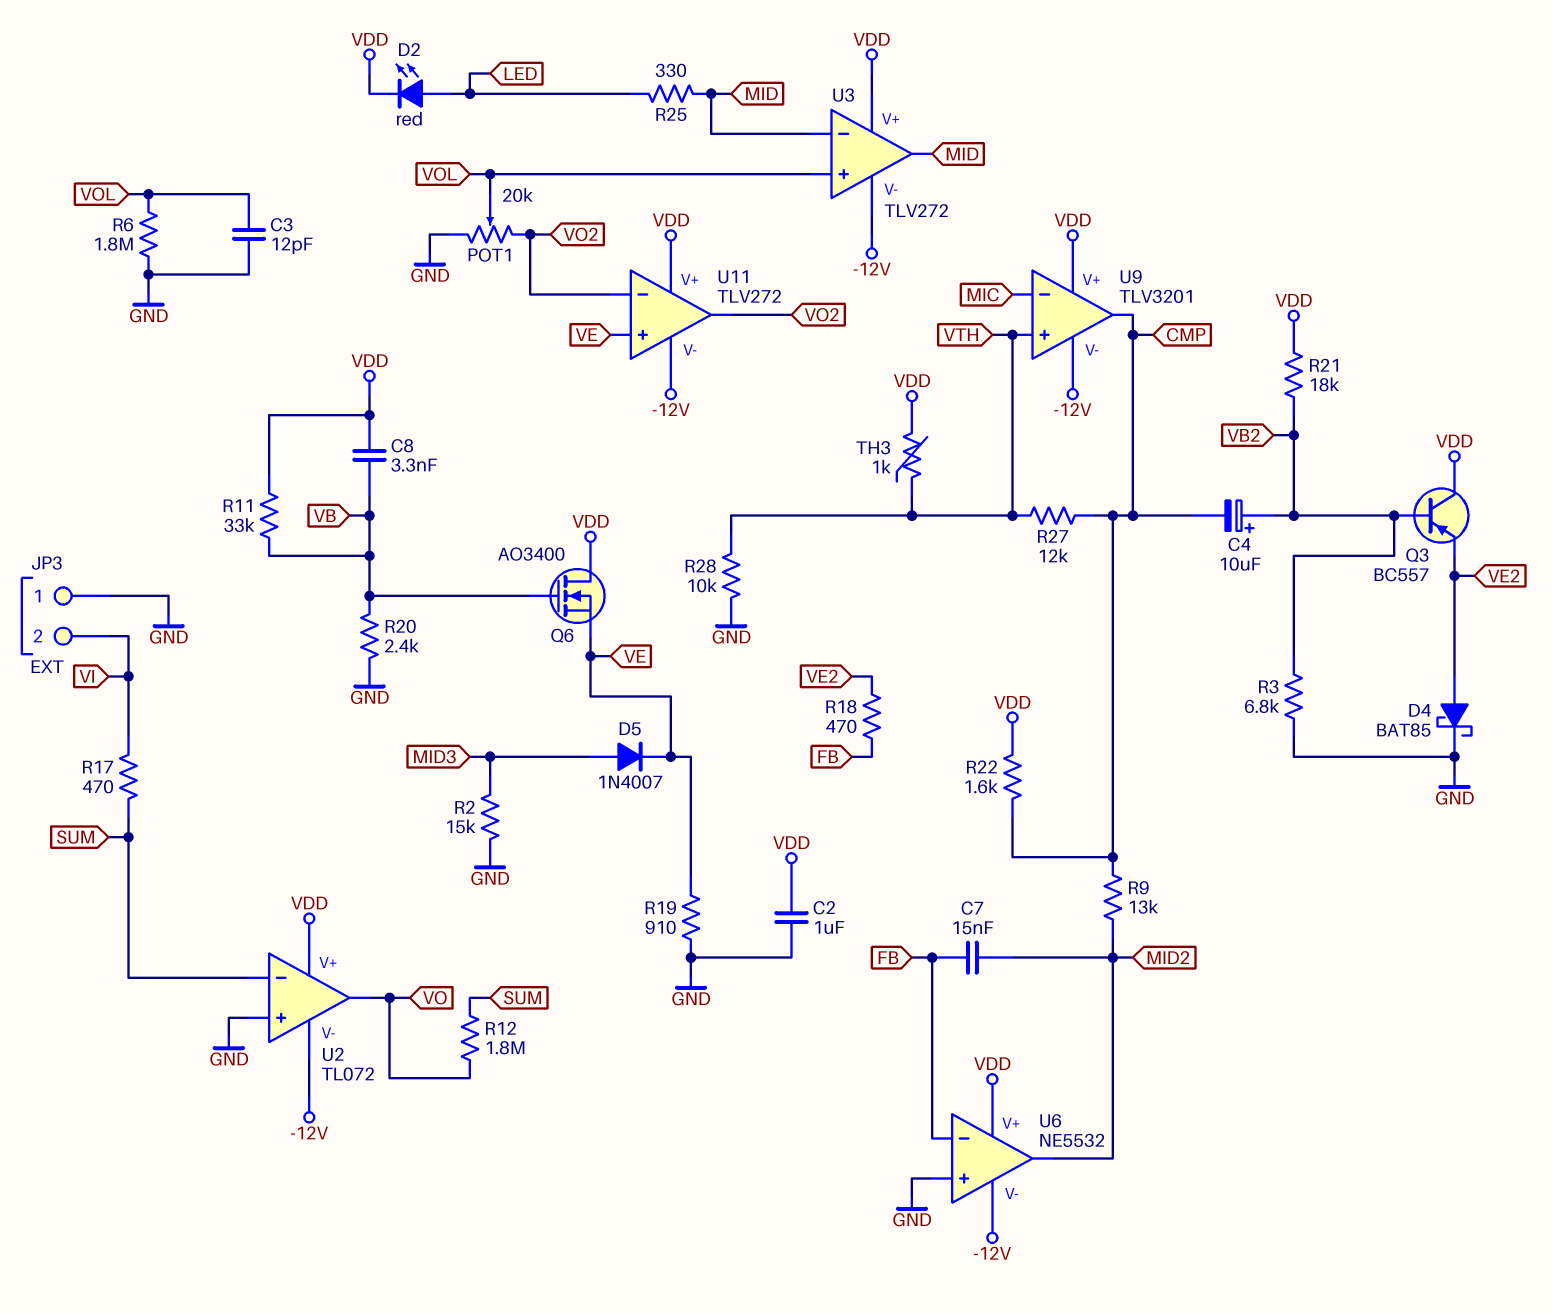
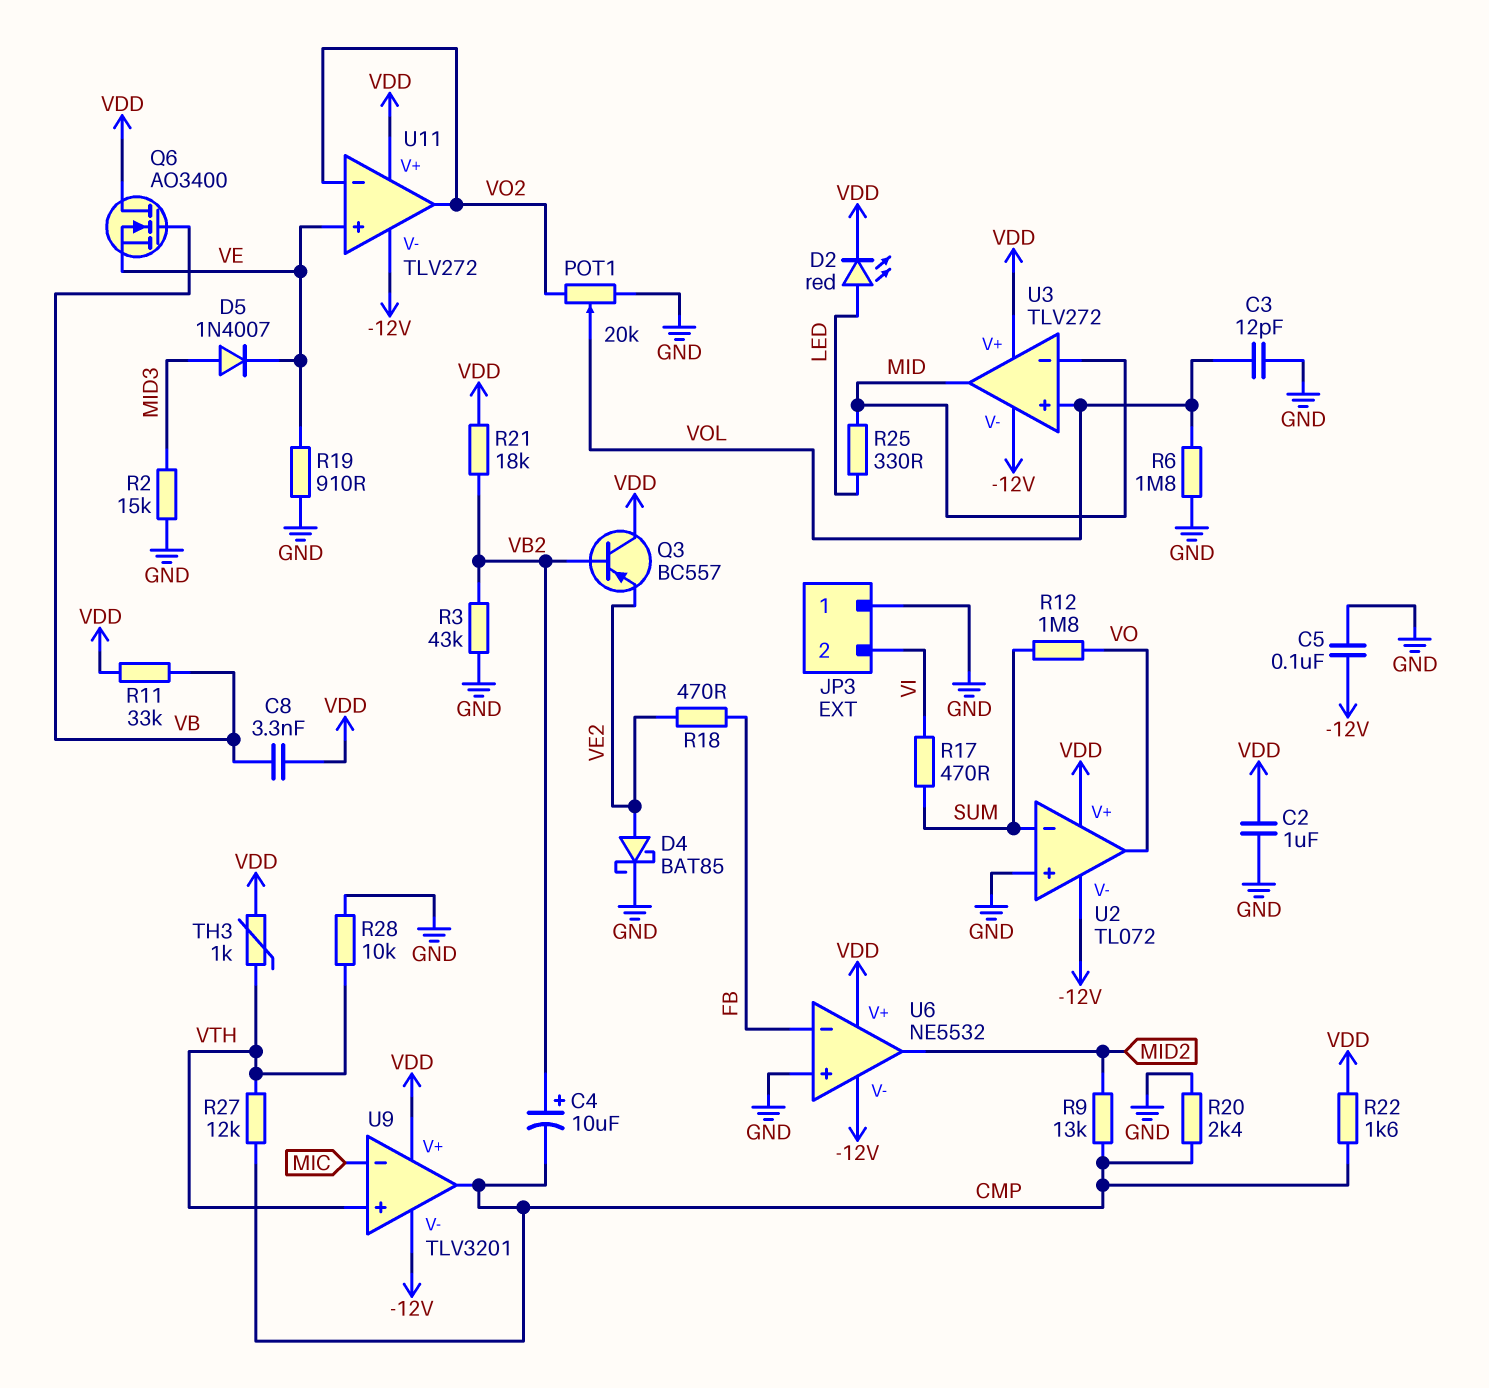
C5: none -> 100nF (-12V, GND)
C7: 15nF (FB, MID2) -> none
R3: 6.8k (GND, VB2) -> 43k (GND, VB2)
R20: 2.4k (GND, VB) -> 2.4k (CMP, GND)

